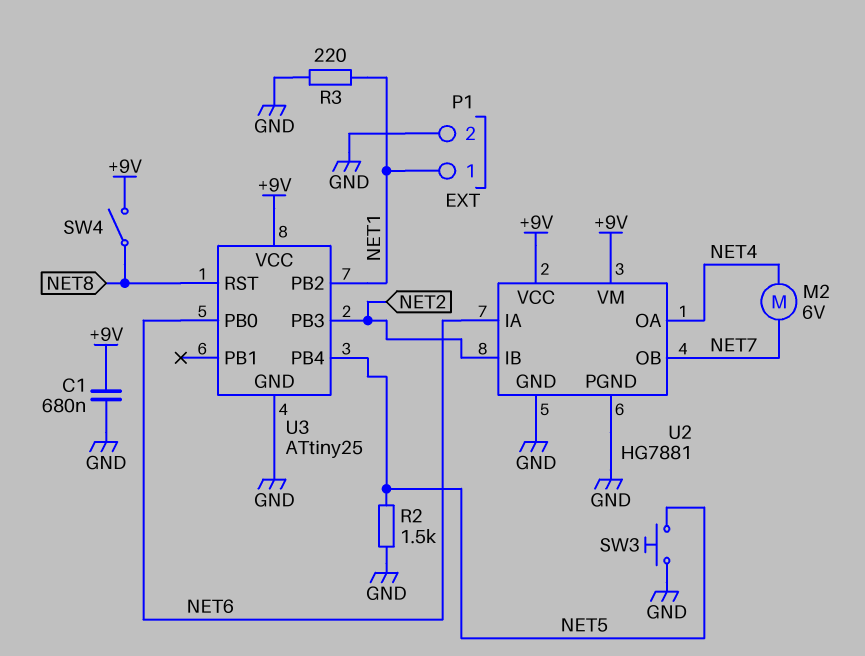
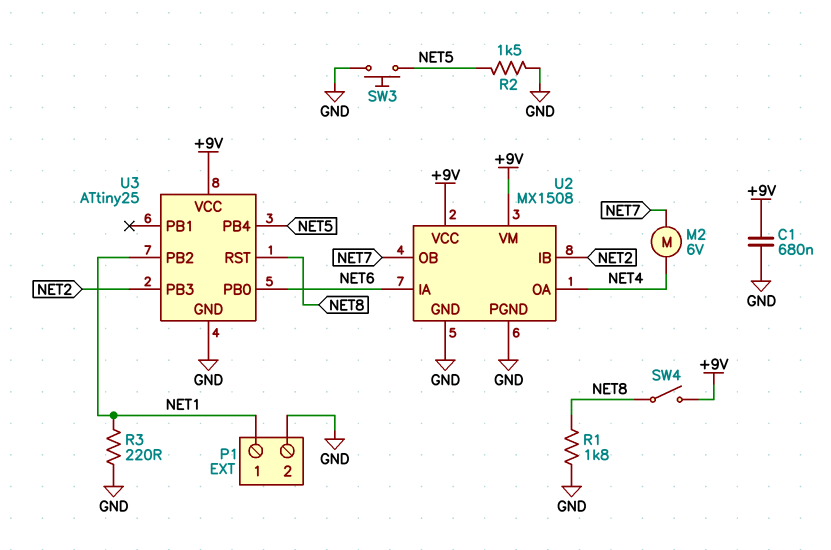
R1: none -> 1.8k (GND, NET8)
U2: HG7881 -> MX1508

